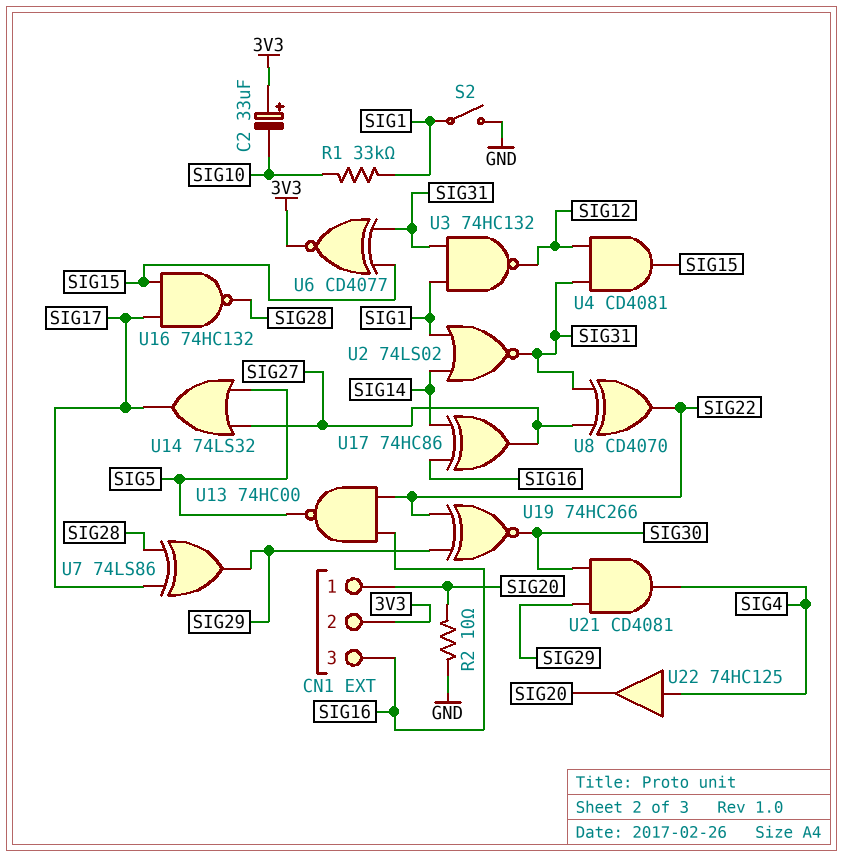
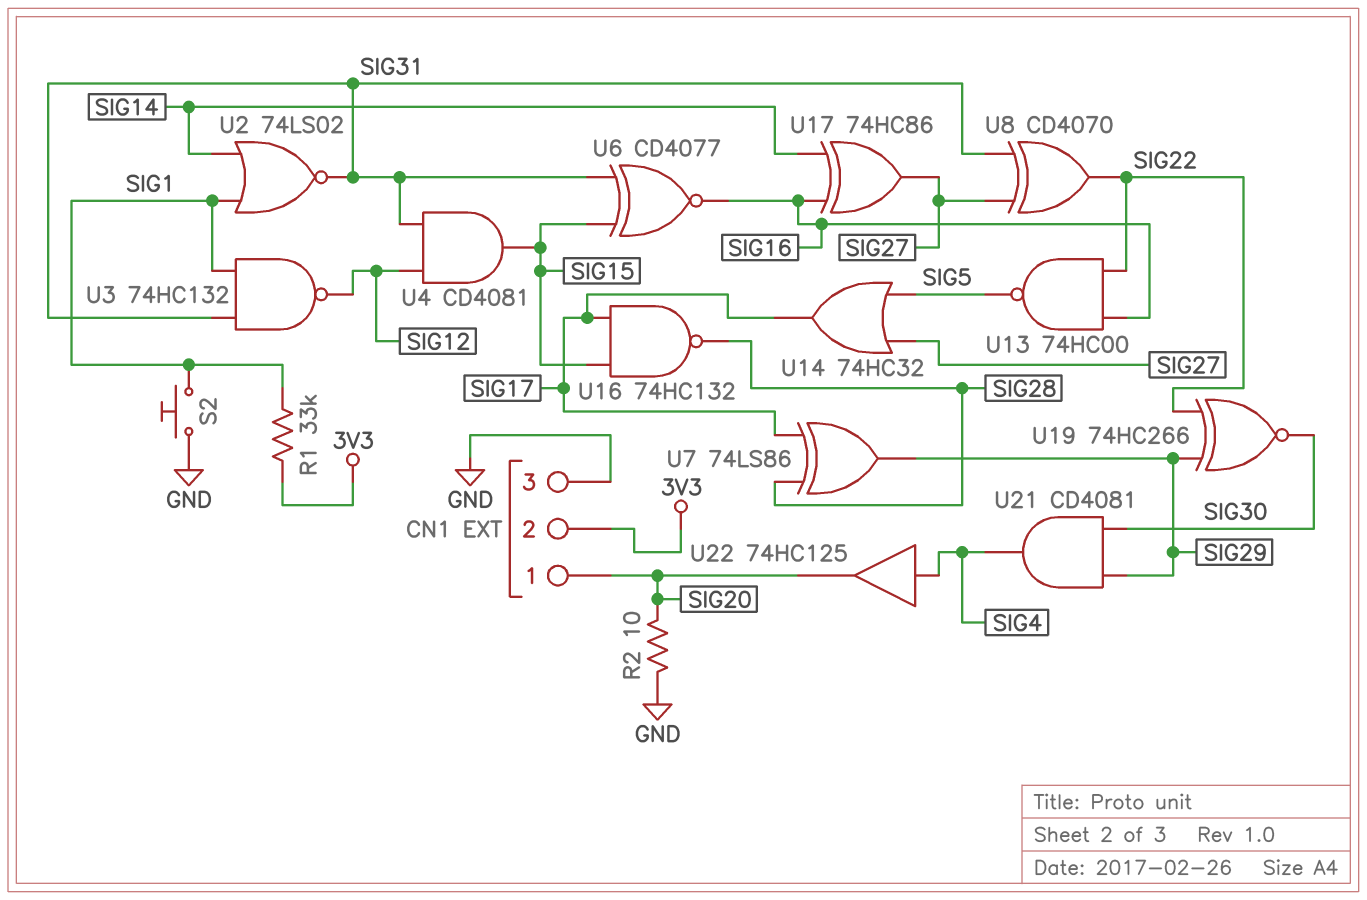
C2: 33uF (plus 3V3, minus SIG10) -> none
CN1 pin 3: SIG16 -> GND
R1: 33k (SIG1, SIG10) -> 33k (3V3, SIG1)
S2: switch (GND, SIG1) -> button (GND, SIG1)
U6: XNOR CD4077 (in SIG15, in SIG31, out 3V3) -> XNOR CD4077 (in SIG15, in SIG31, out SIG16)
U14: OR 74LS32 (in SIG5, in SIG27, out SIG17) -> OR 74HC32 (in SIG5, in SIG27, out SIG17)

